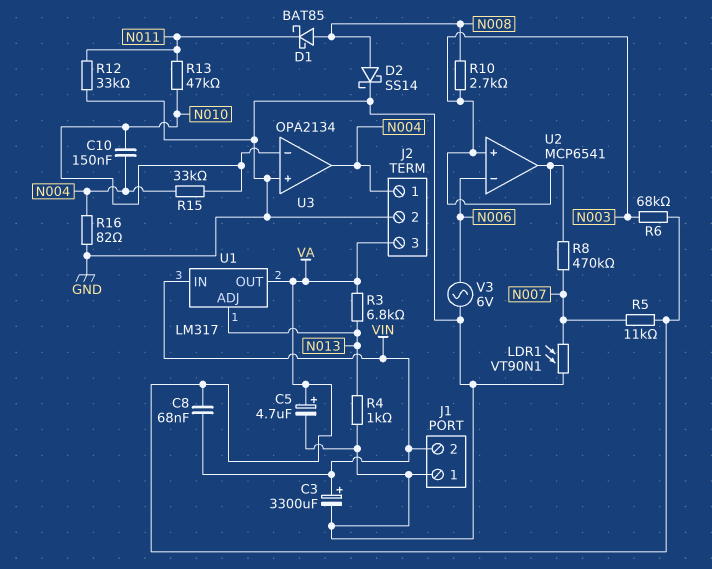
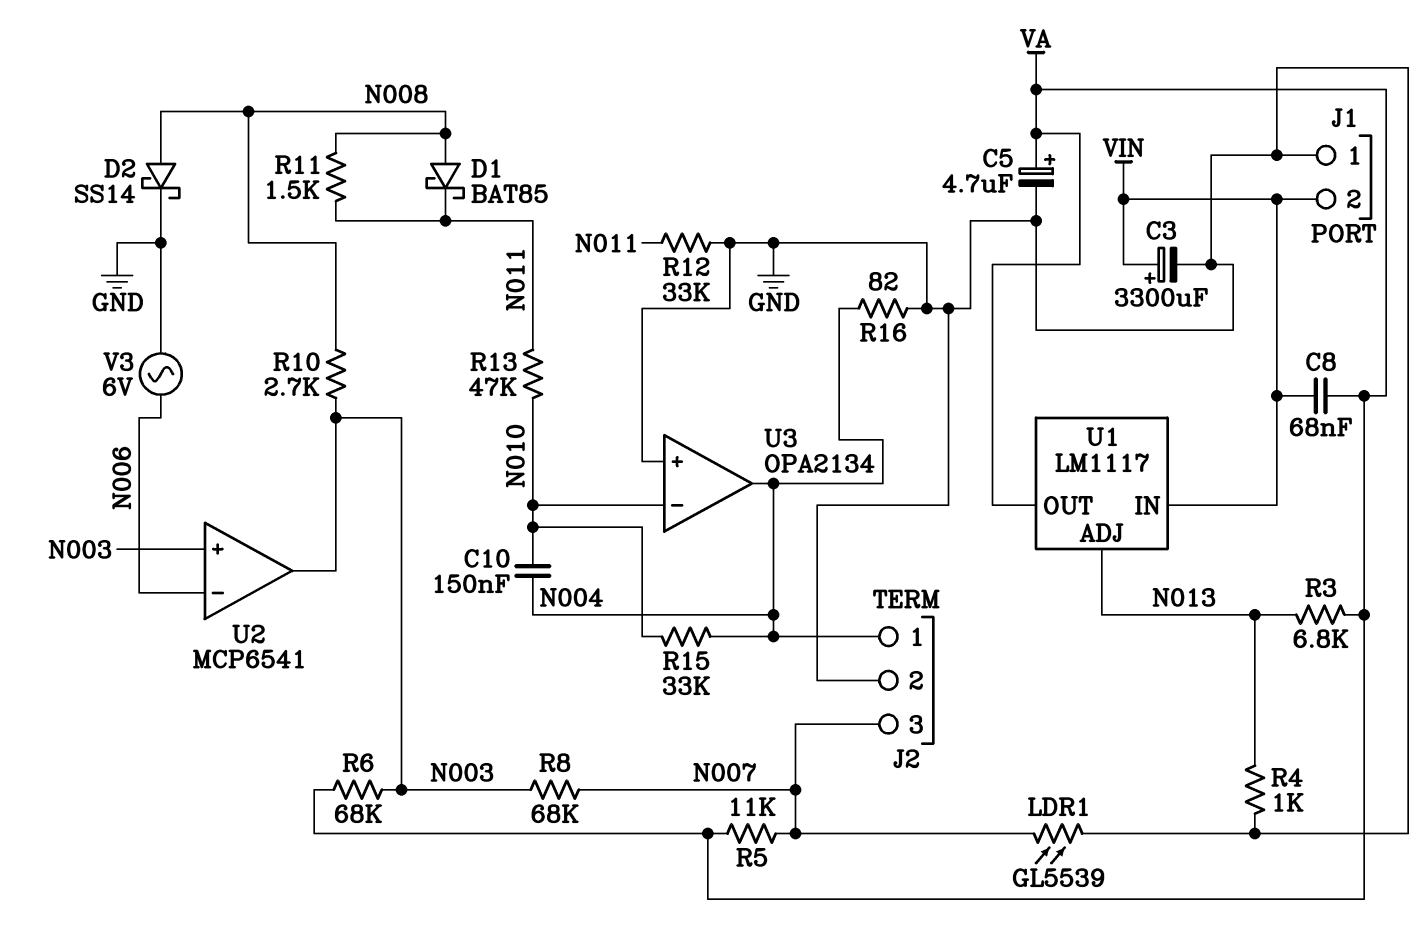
J2 pin 3: VA -> N007
LDR1: VT90N1 (GND, N007) -> GL5539 (GND, N007)
R8: 470k (N003, N007) -> 68k (N003, N007)
R11: none -> 1.5k (N008, N011)
U1: LM317 -> LM1117

